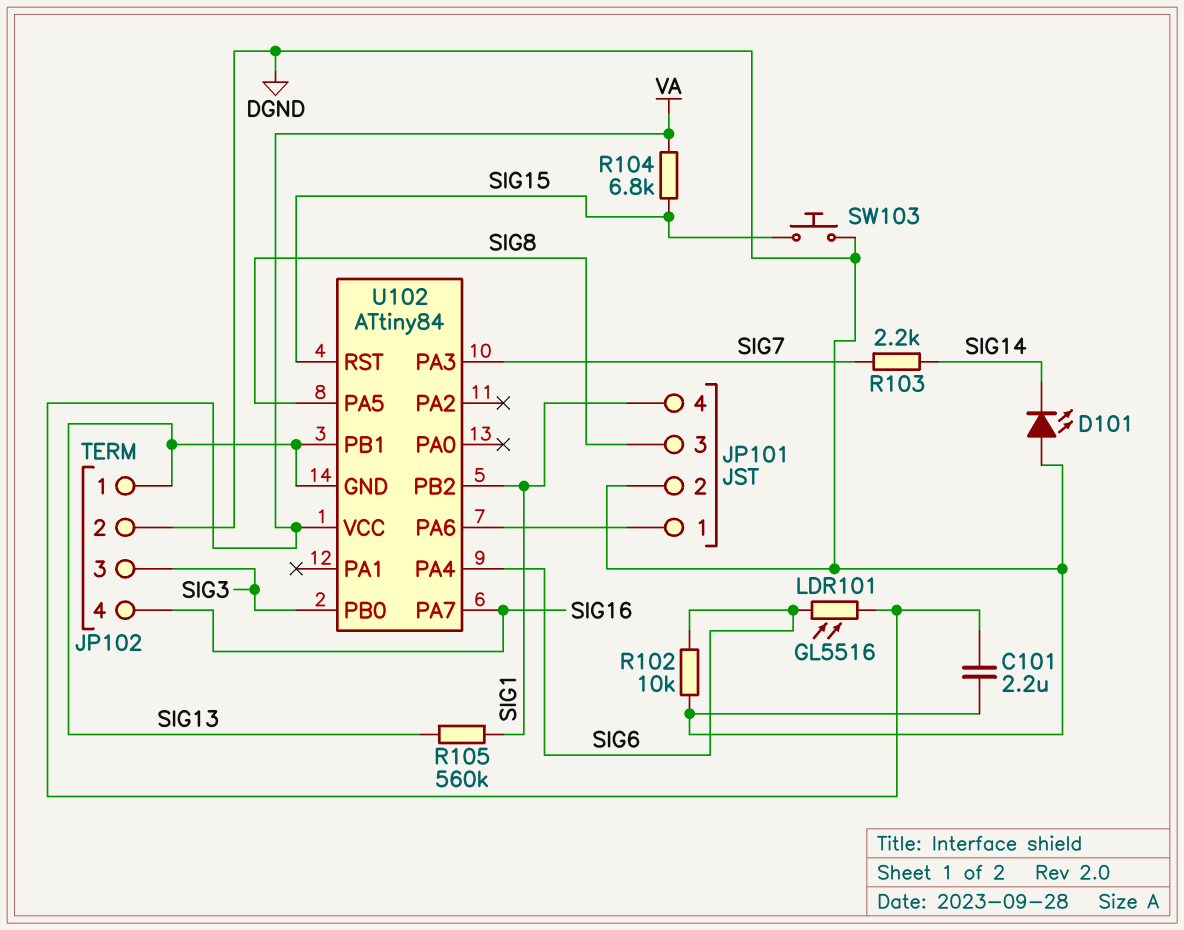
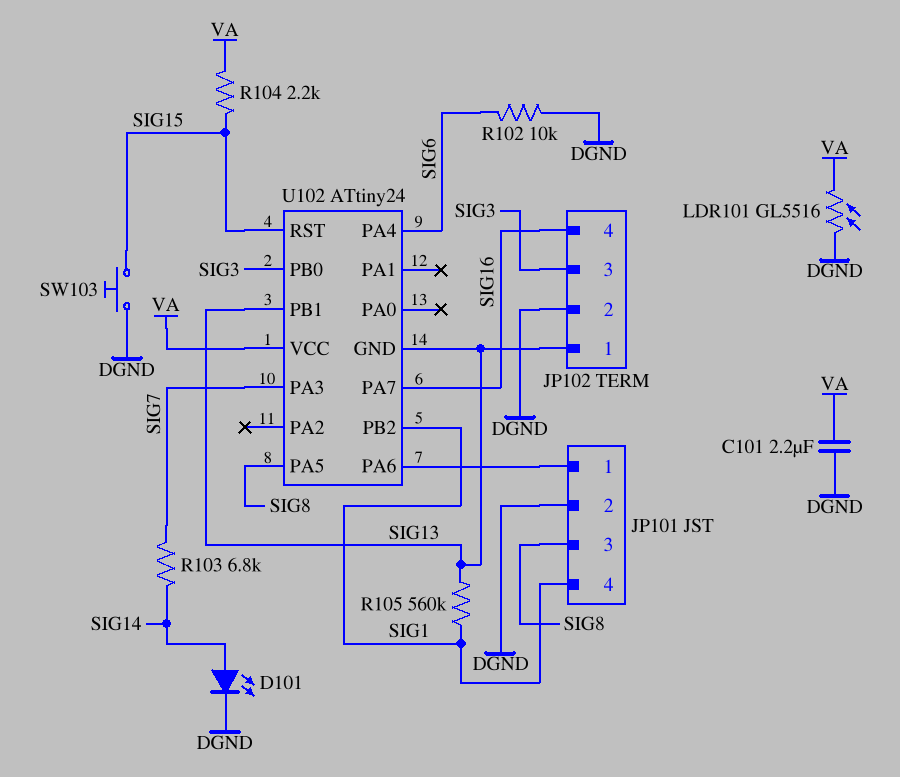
D101: LED (A DGND, K SIG14) -> LED (A SIG14, K DGND)
LDR101: GL5516 (SIG6, VA) -> GL5516 (DGND, VA)
R103: 2.2k (SIG7, SIG14) -> 6.8k (SIG7, SIG14)
R104: 6.8k (SIG15, VA) -> 2.2k (SIG15, VA)
U102: ATtiny84 -> ATtiny24

